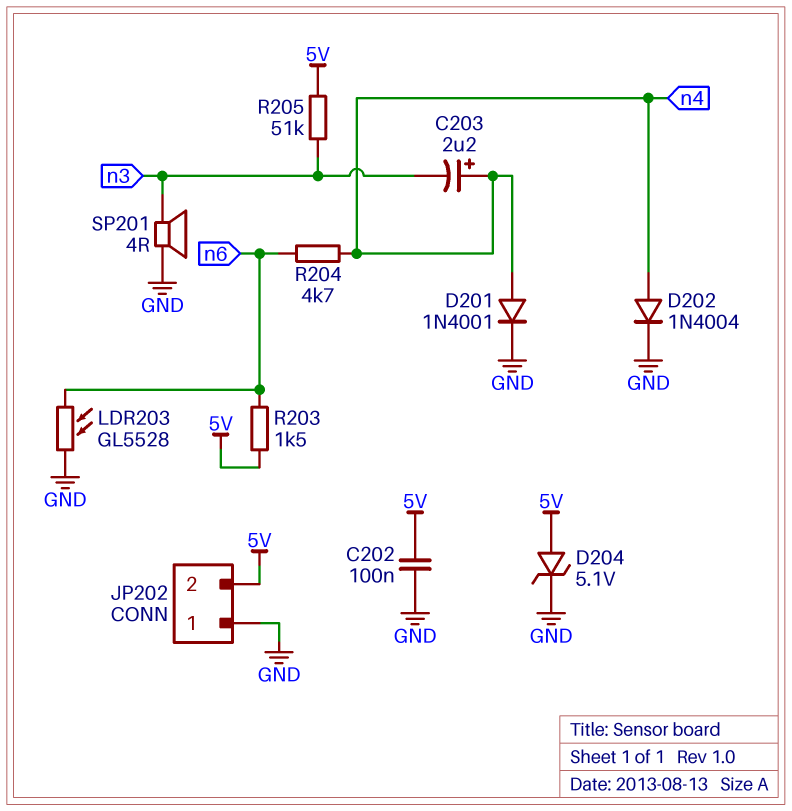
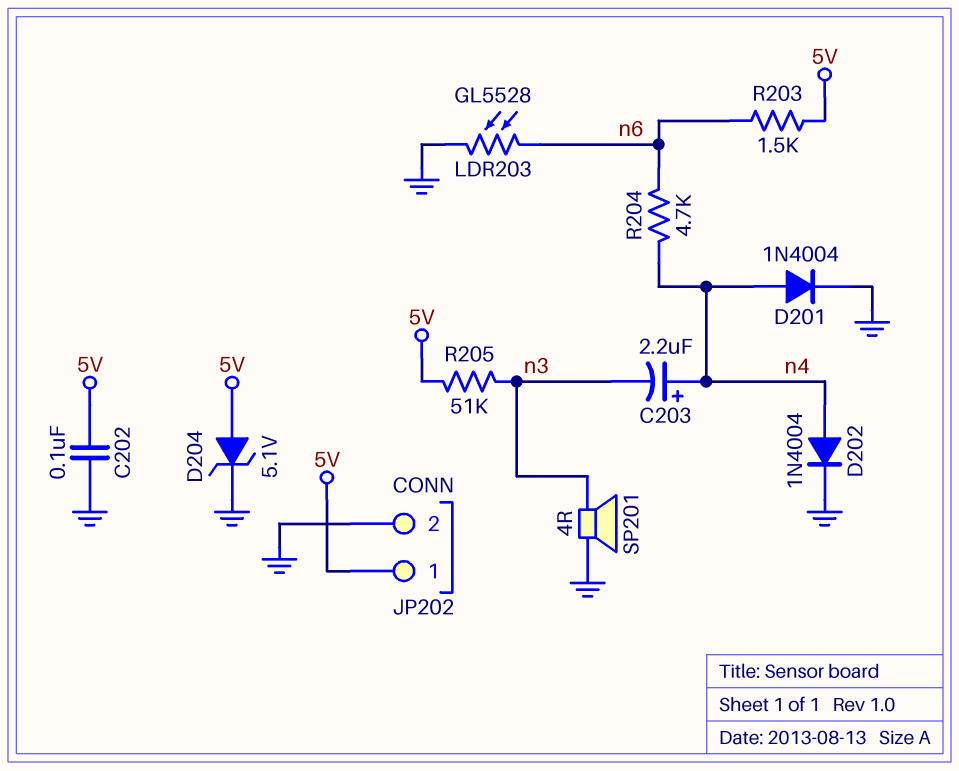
D201: diode 1N4001 (A n4, K GND) -> diode 1N4004 (A n4, K GND)
JP202 pin 1: GND -> 5V
JP202 pin 2: 5V -> GND

